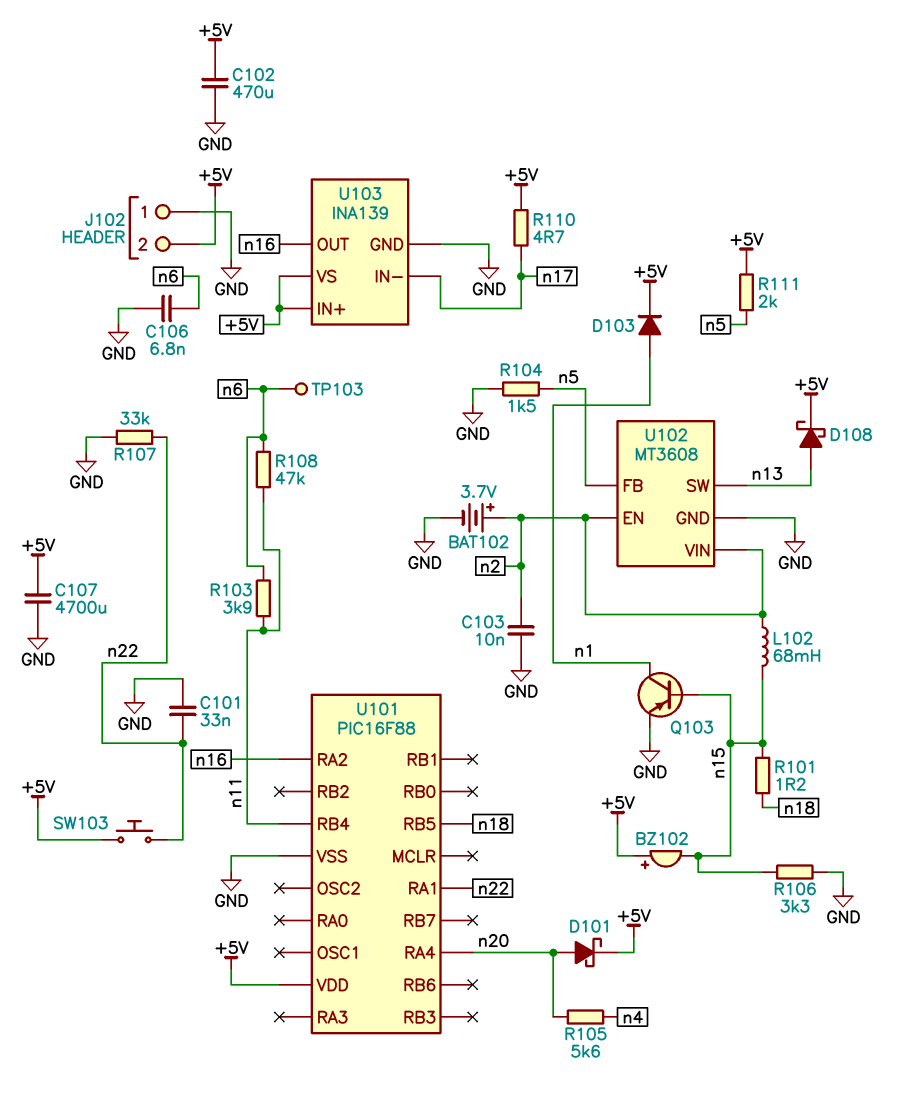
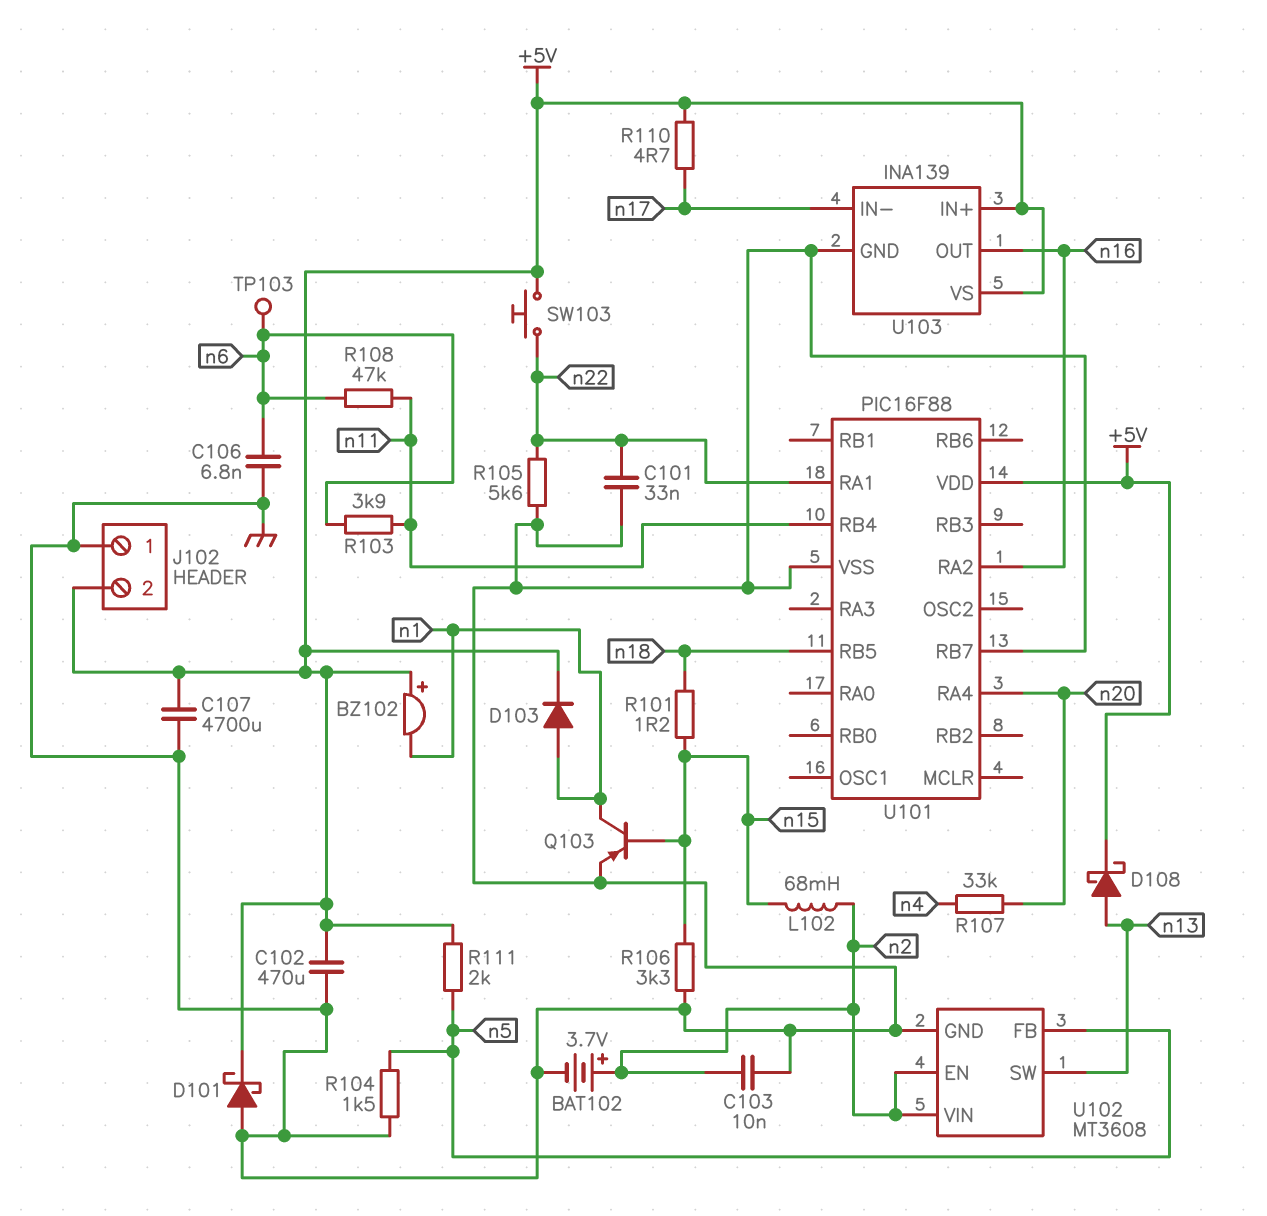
BZ102: buzzer (plus +5V, minus n15) -> buzzer (plus +5V, minus n1)
D101: schottky (A n20, K +5V) -> schottky (A GND, K +5V)
R105: 5.6k (n4, n20) -> 5.6k (GND, n22)
R107: 33k (GND, n22) -> 33k (n4, n20)
U101 pin RB7: none -> GND

